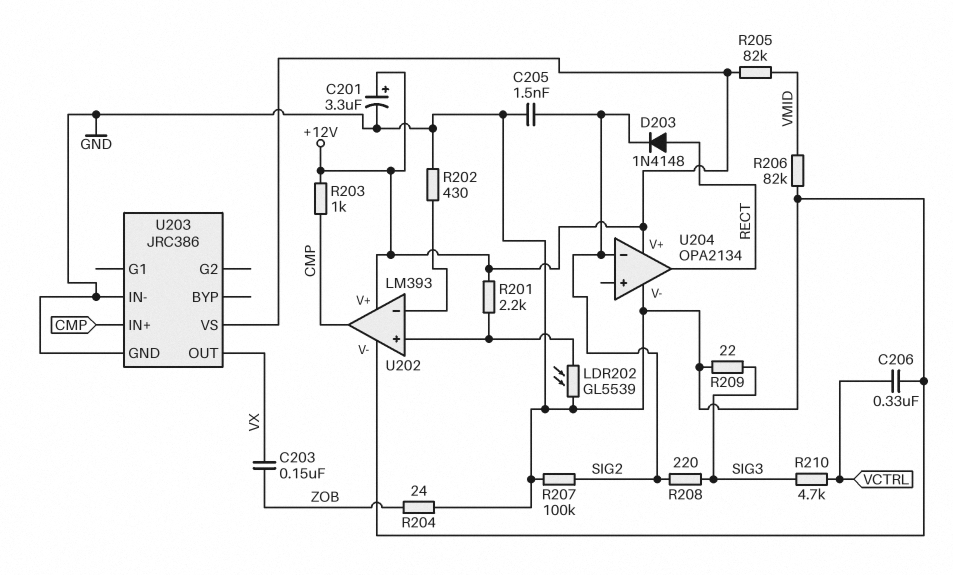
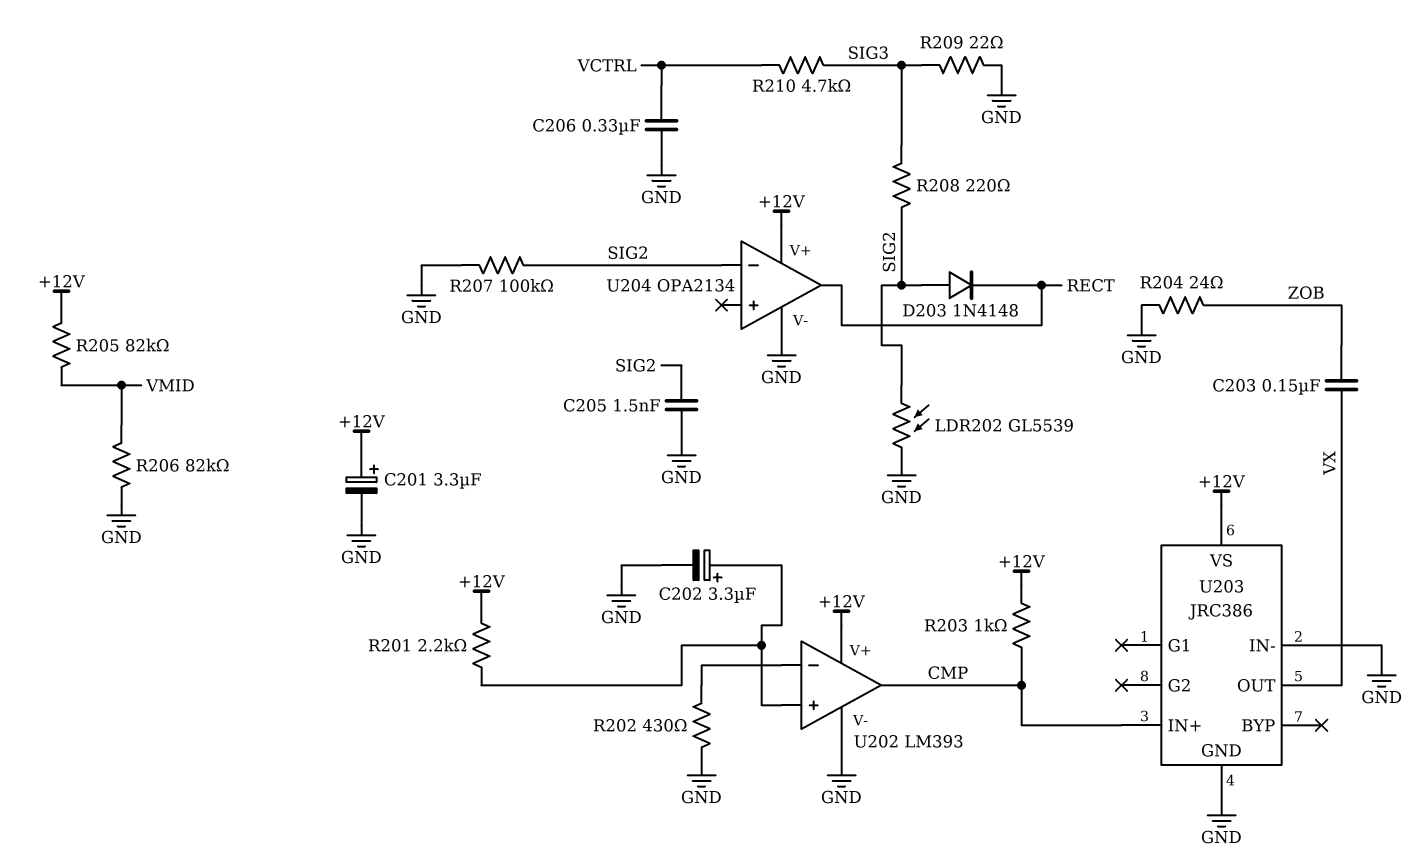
C202: none -> 3.3uF (plus U202/in+, minus GND)
D203: diode 1N4148 (A RECT, K SIG2) -> diode 1N4148 (A SIG2, K RECT)
LDR202: GL5539 (GND, U202/in+) -> GL5539 (GND, SIG2)

